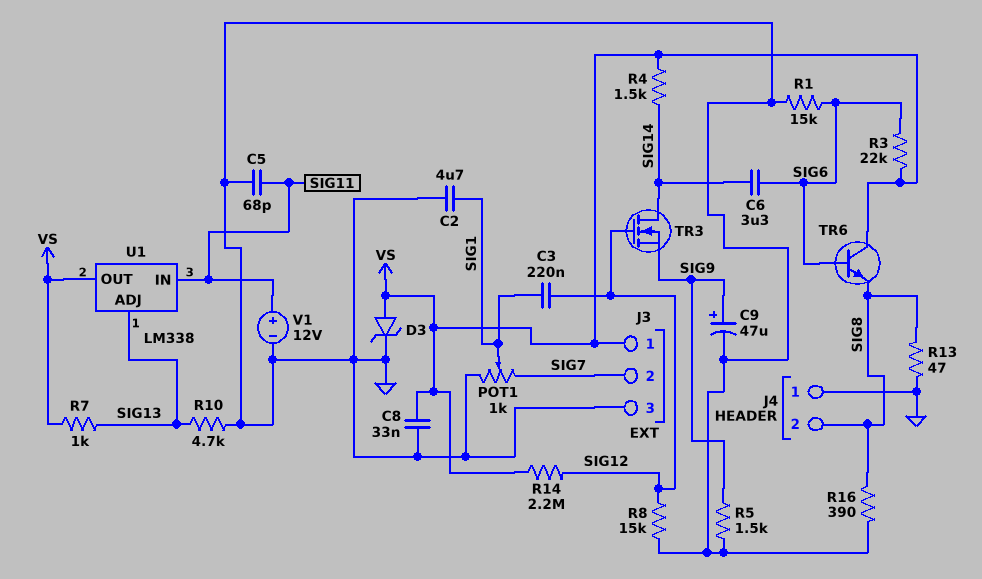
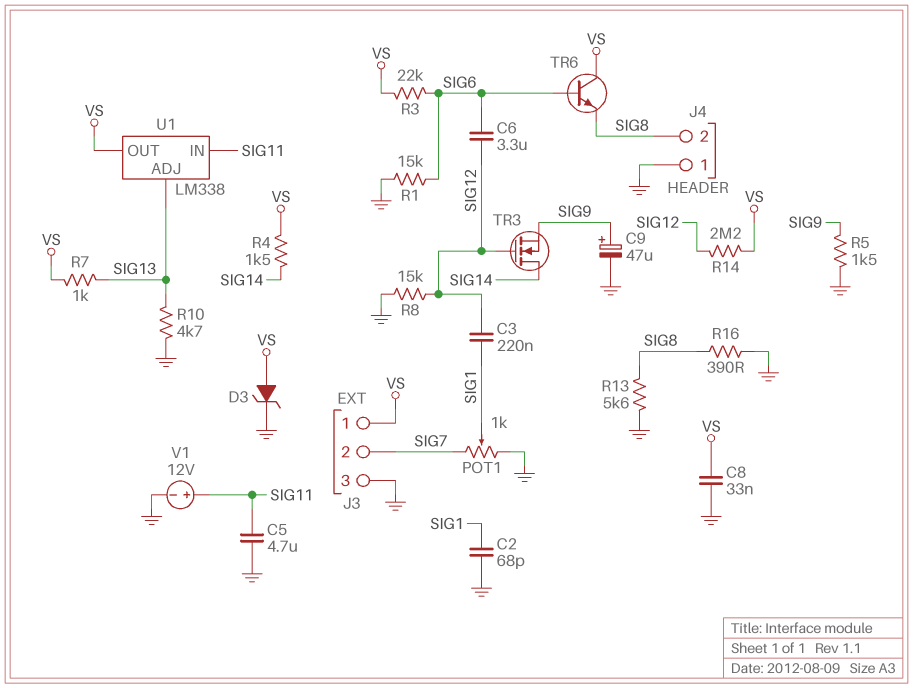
C2: 4.7uF (GND, SIG1) -> 68pF (GND, SIG1)
C5: 68pF (GND, SIG11) -> 4.7uF (GND, SIG11)
C6: 3.3uF (SIG6, SIG14) -> 3.3uF (SIG6, SIG12)
R13: 47 (GND, SIG8) -> 5.6k (GND, SIG8)

